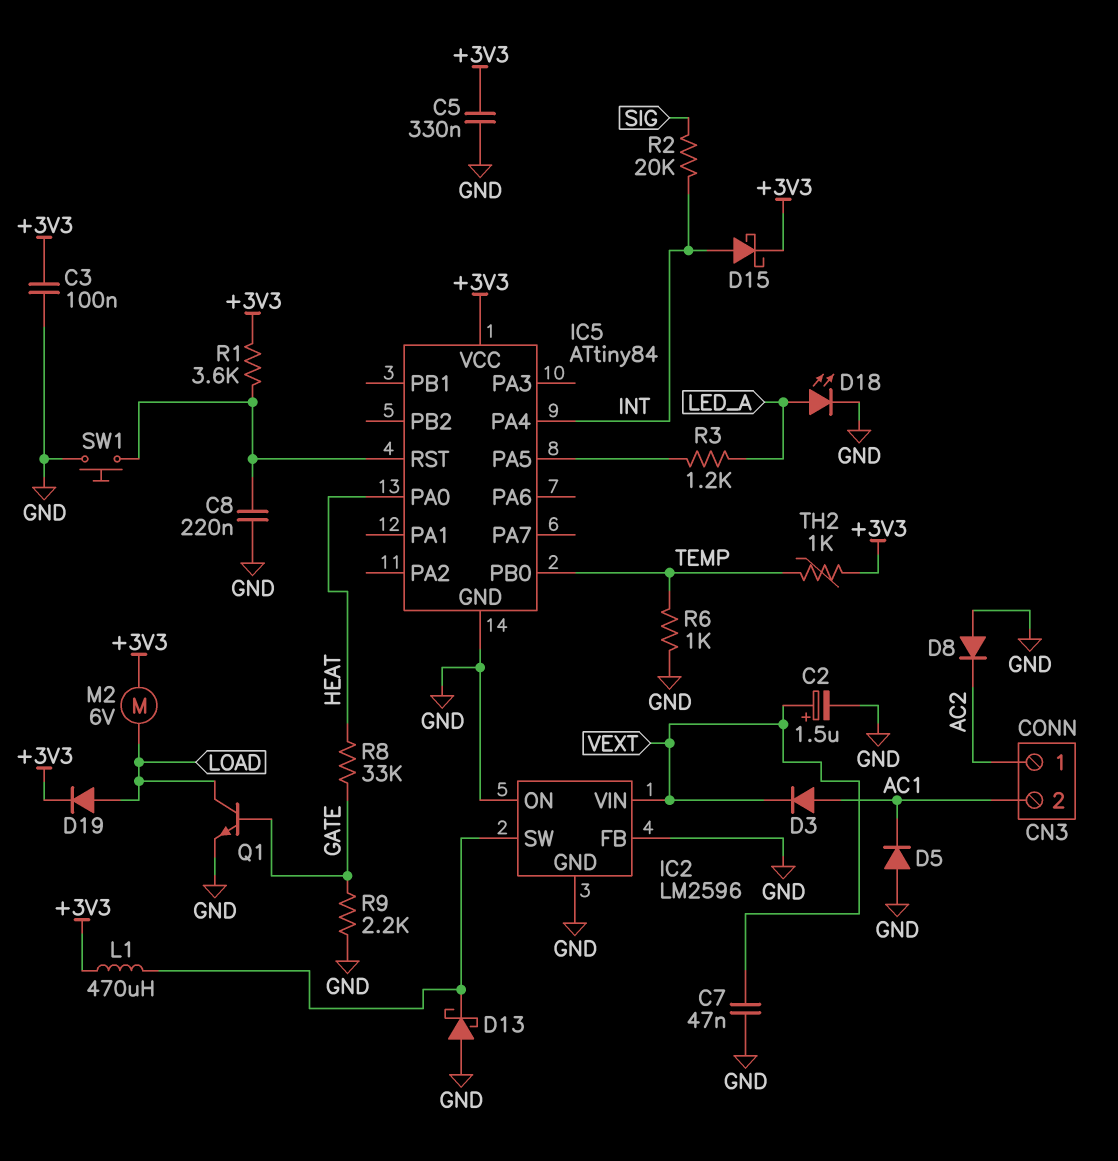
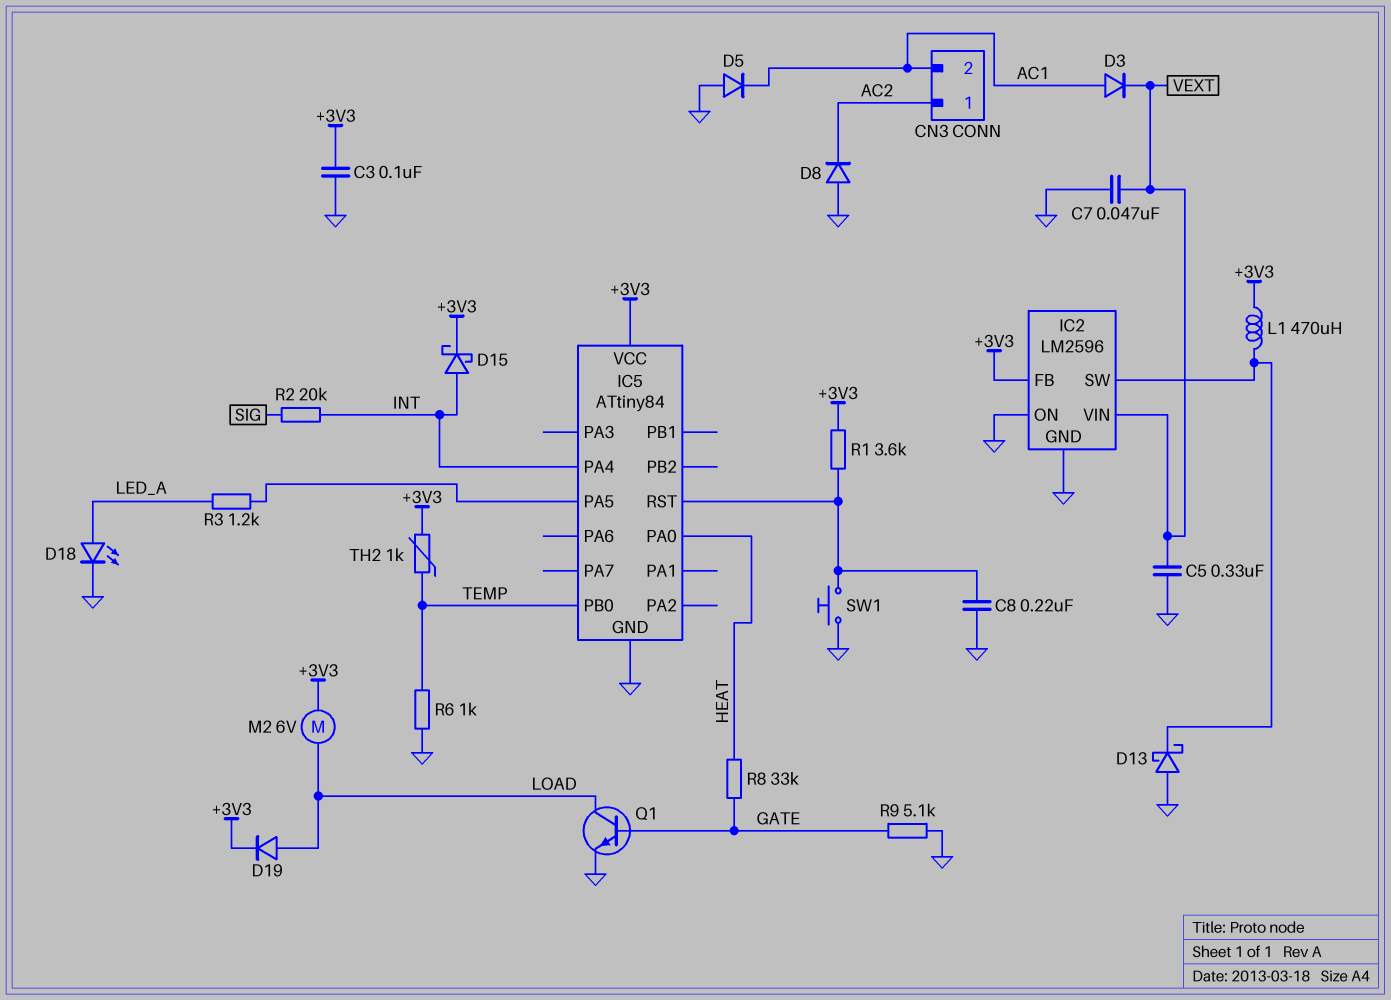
C2: 1.5uF (plus VEXT, minus GND) -> none
C5: 330nF (+3V3, GND) -> 330nF (GND, VEXT)
IC2 pin FB: GND -> +3V3
R9: 2.2k (GATE, GND) -> 5.1k (GATE, GND)

